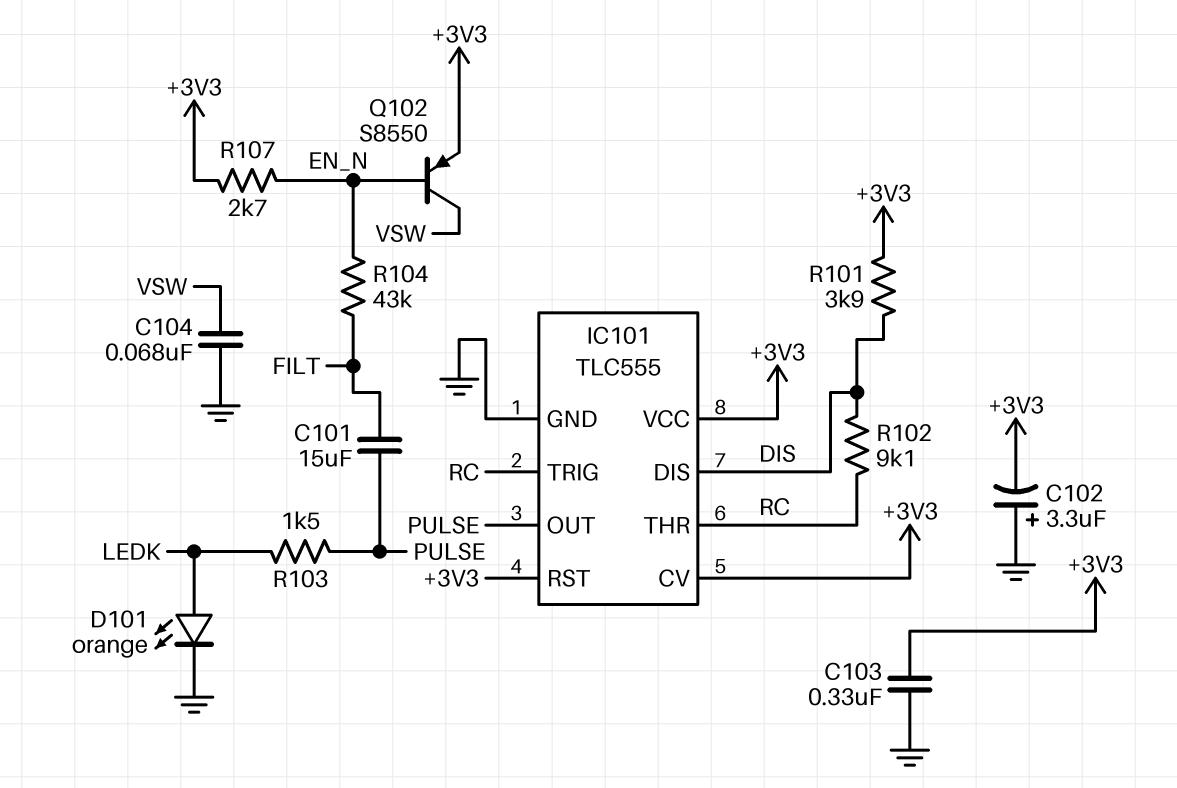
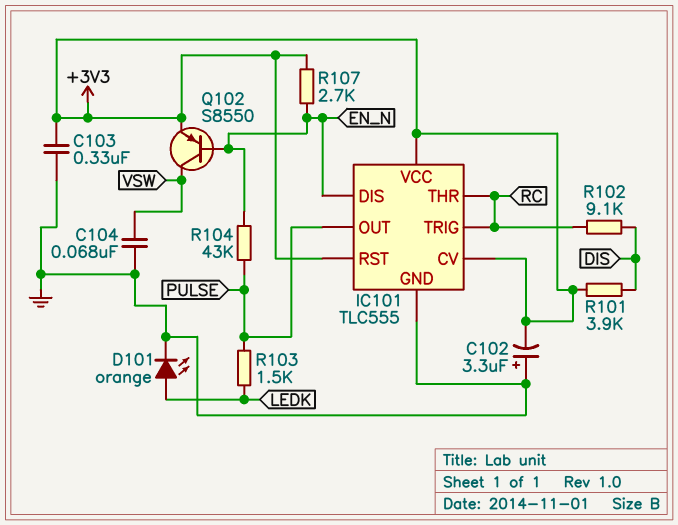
C101: 15uF (FILT, PULSE) -> none
IC101 pin DIS: DIS -> EN_N
R104: 43k (EN_N, FILT) -> 43k (EN_N, PULSE)

